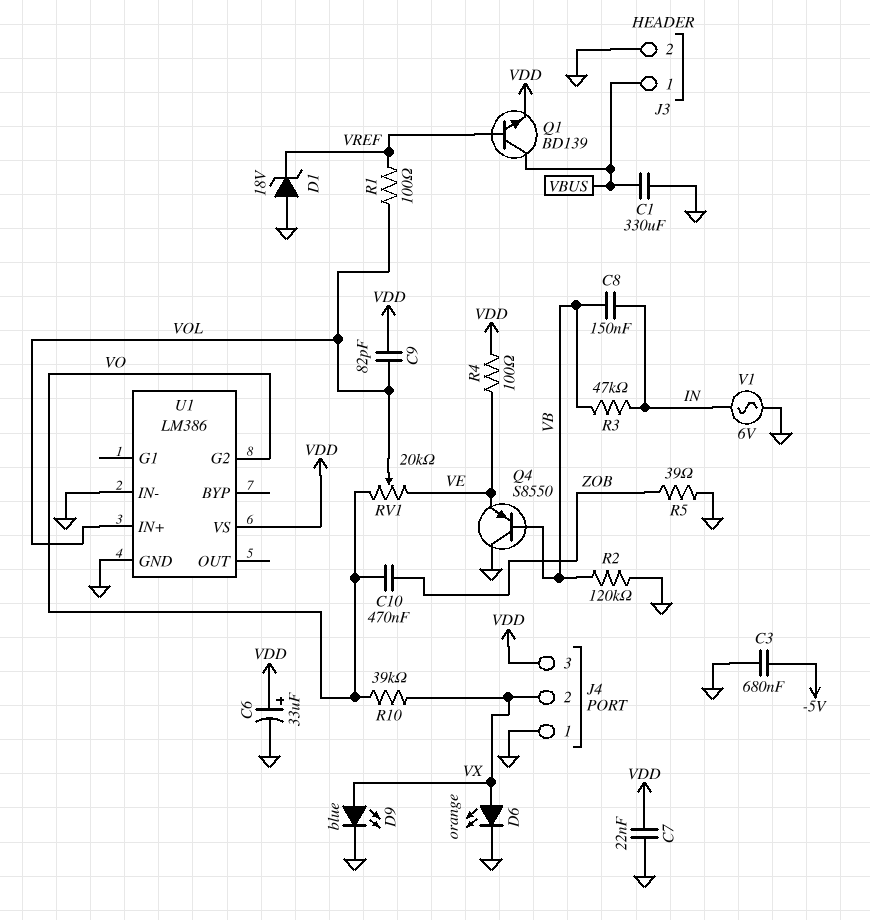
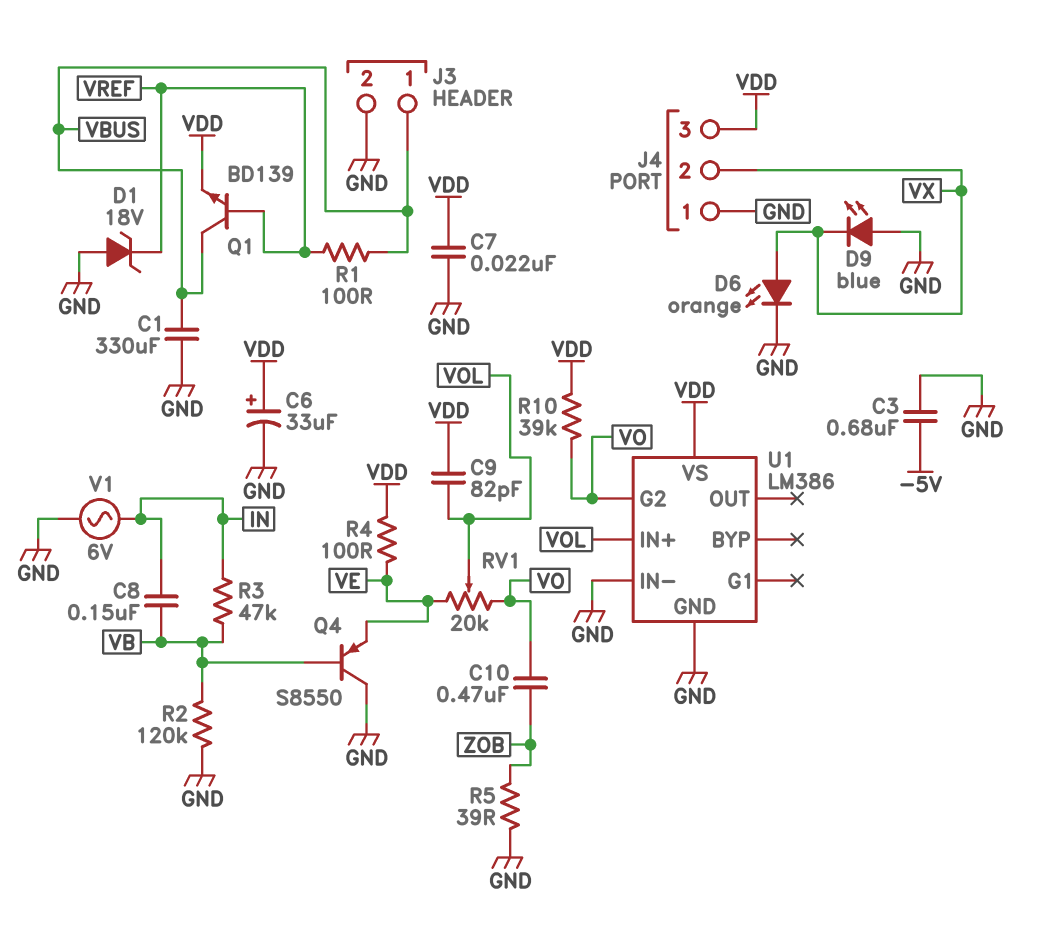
D9: LED blue (A VX, K GND) -> LED blue (A GND, K VX)
R1: 100 (VOL, VREF) -> 100 (VBUS, VREF)
R10: 39k (VO, VX) -> 39k (VDD, VO)

